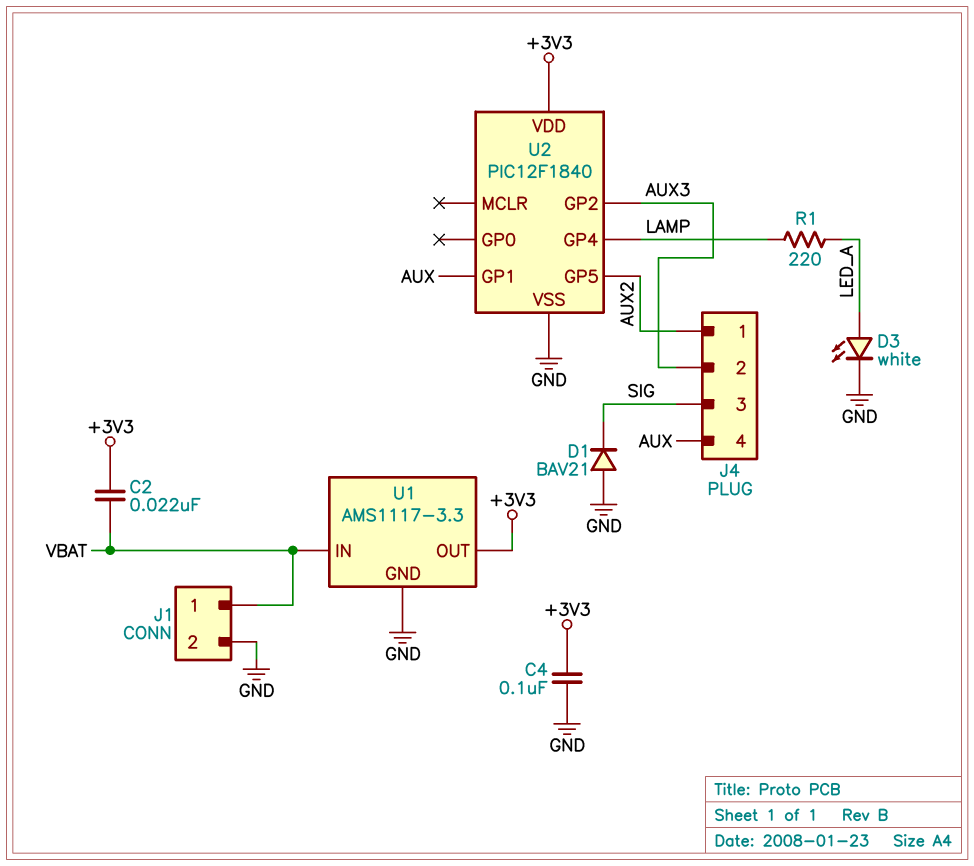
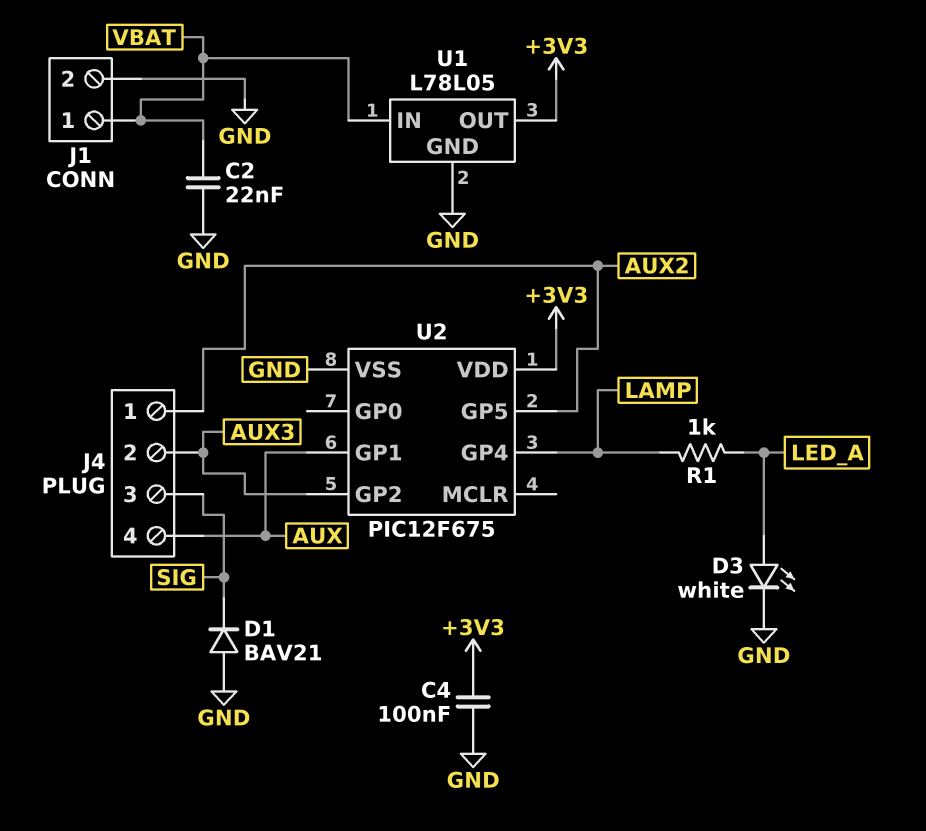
C2: 22nF (+3V3, VBAT) -> 22nF (GND, VBAT)
R1: 220 (LAMP, LED_A) -> 1k (LAMP, LED_A)
U1: AMS1117-3.3 -> L78L05
U2: PIC12F1840 -> PIC12F675

